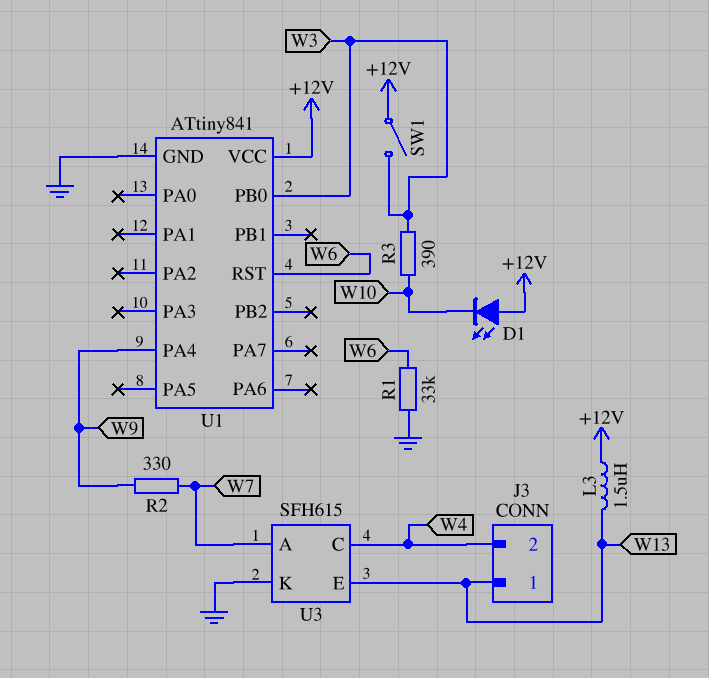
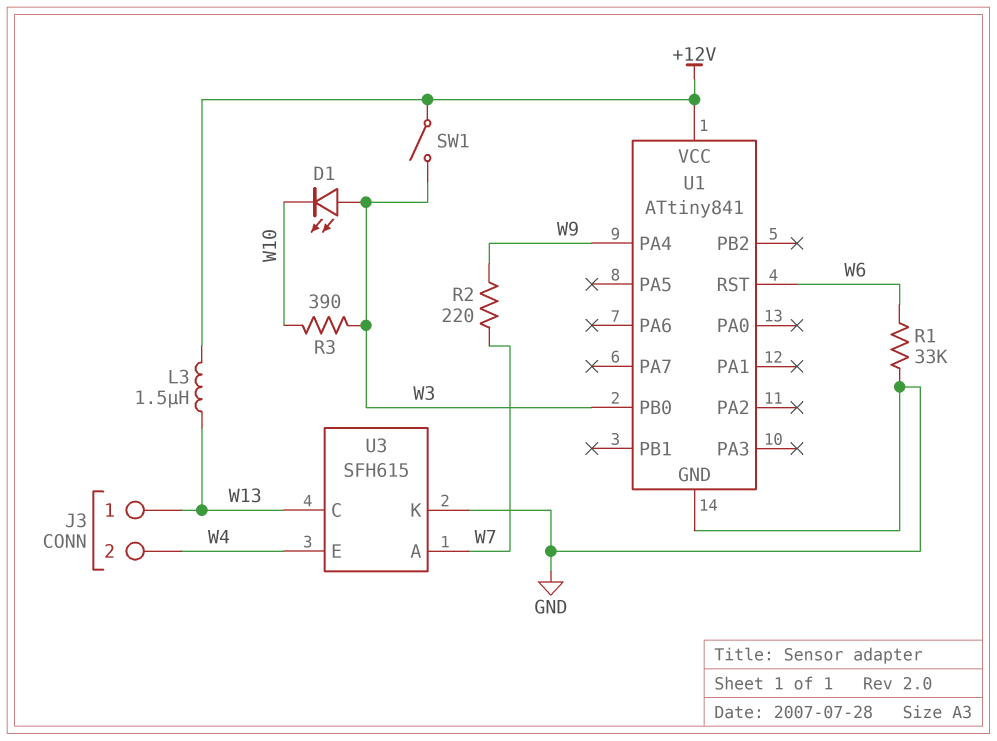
D1: LED (A +12V, K W10) -> LED (A W3, K W10)
R2: 330 (W7, W9) -> 220 (W7, W9)
U3 pin C: W4 -> W13
U3 pin E: W13 -> W4

